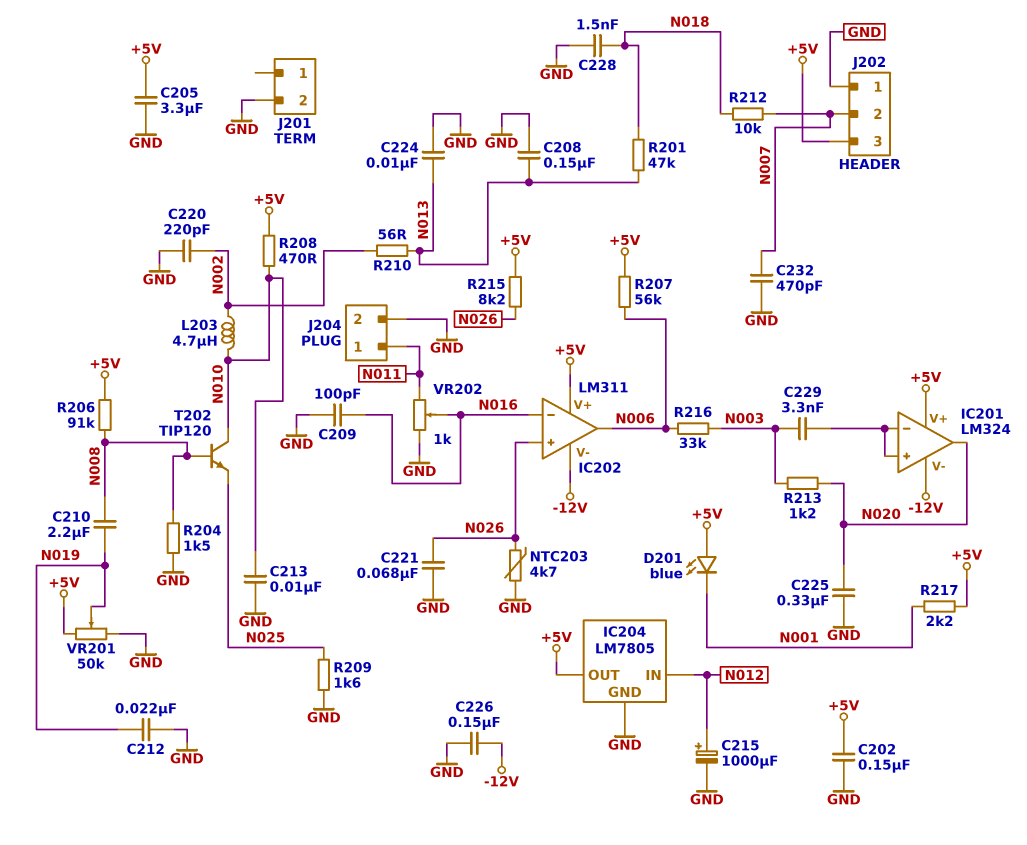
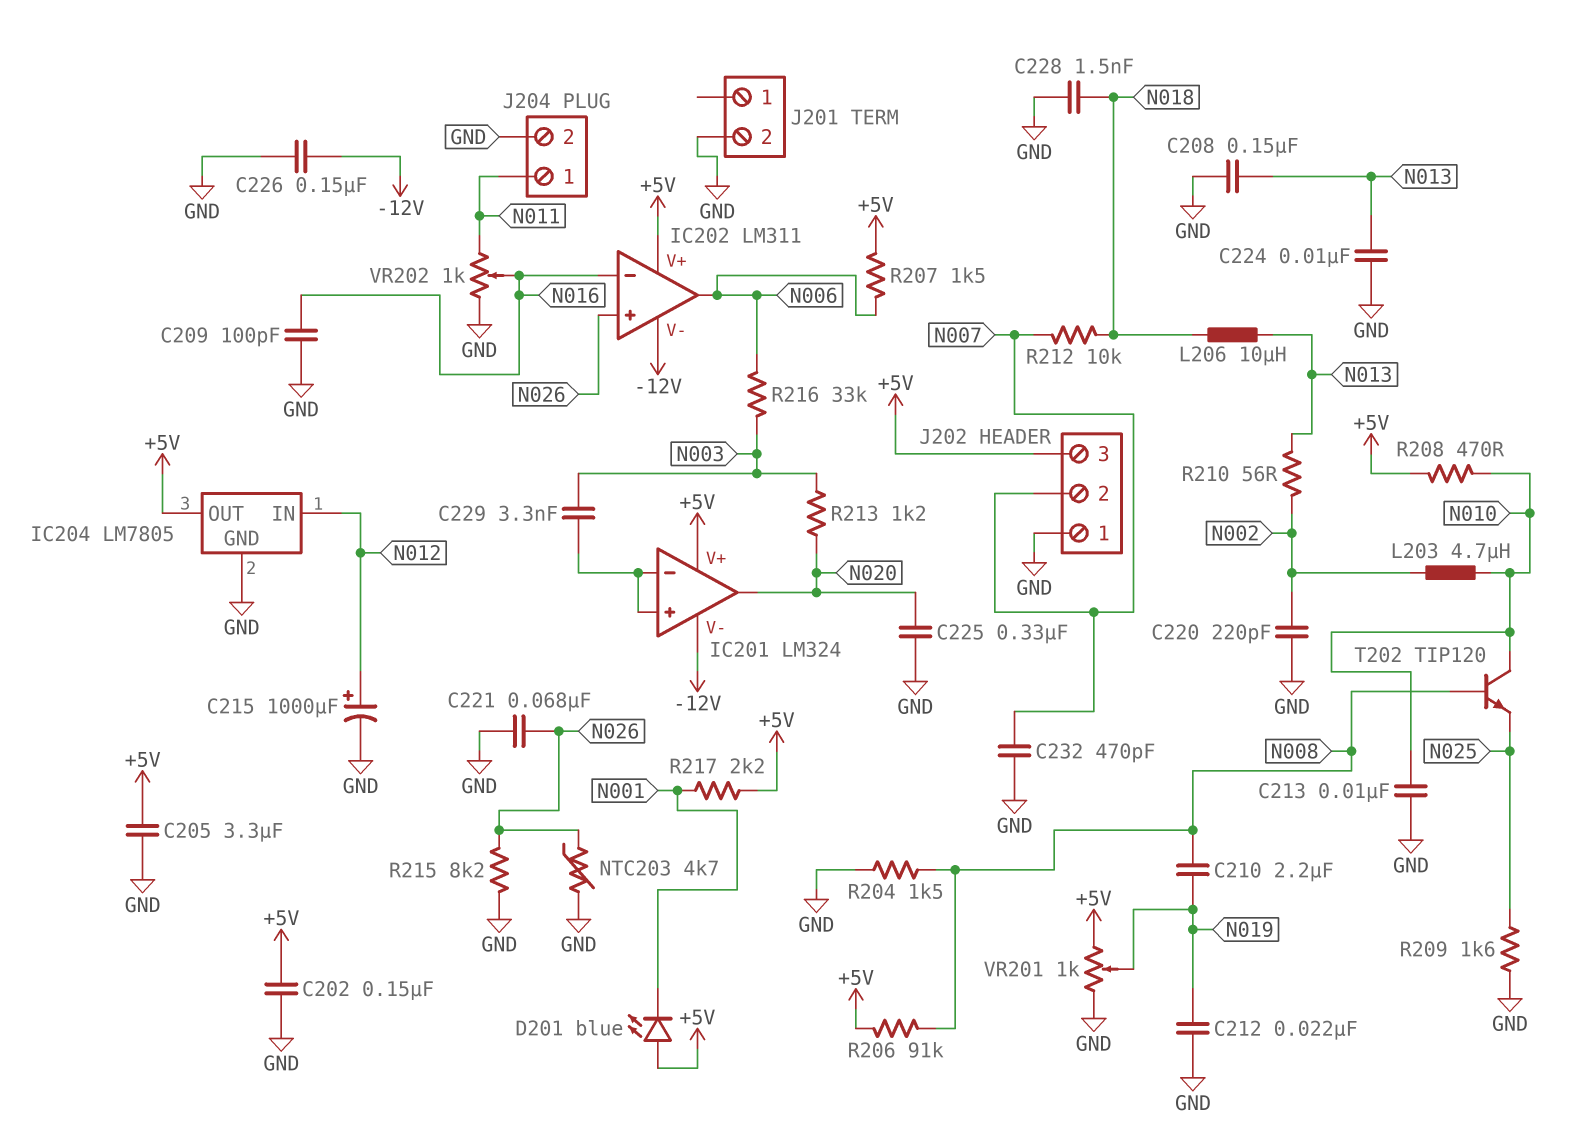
L206: none -> 10uH (N013, N018)
R201: 47k (N013, N018) -> none
R207: 56k (+5V, N006) -> 1.5k (+5V, N006)
R215: 8.2k (+5V, N026) -> 8.2k (GND, N026)
VR201: 50k (+5V, GND, wiper N019) -> 1k (+5V, GND, wiper N019)

